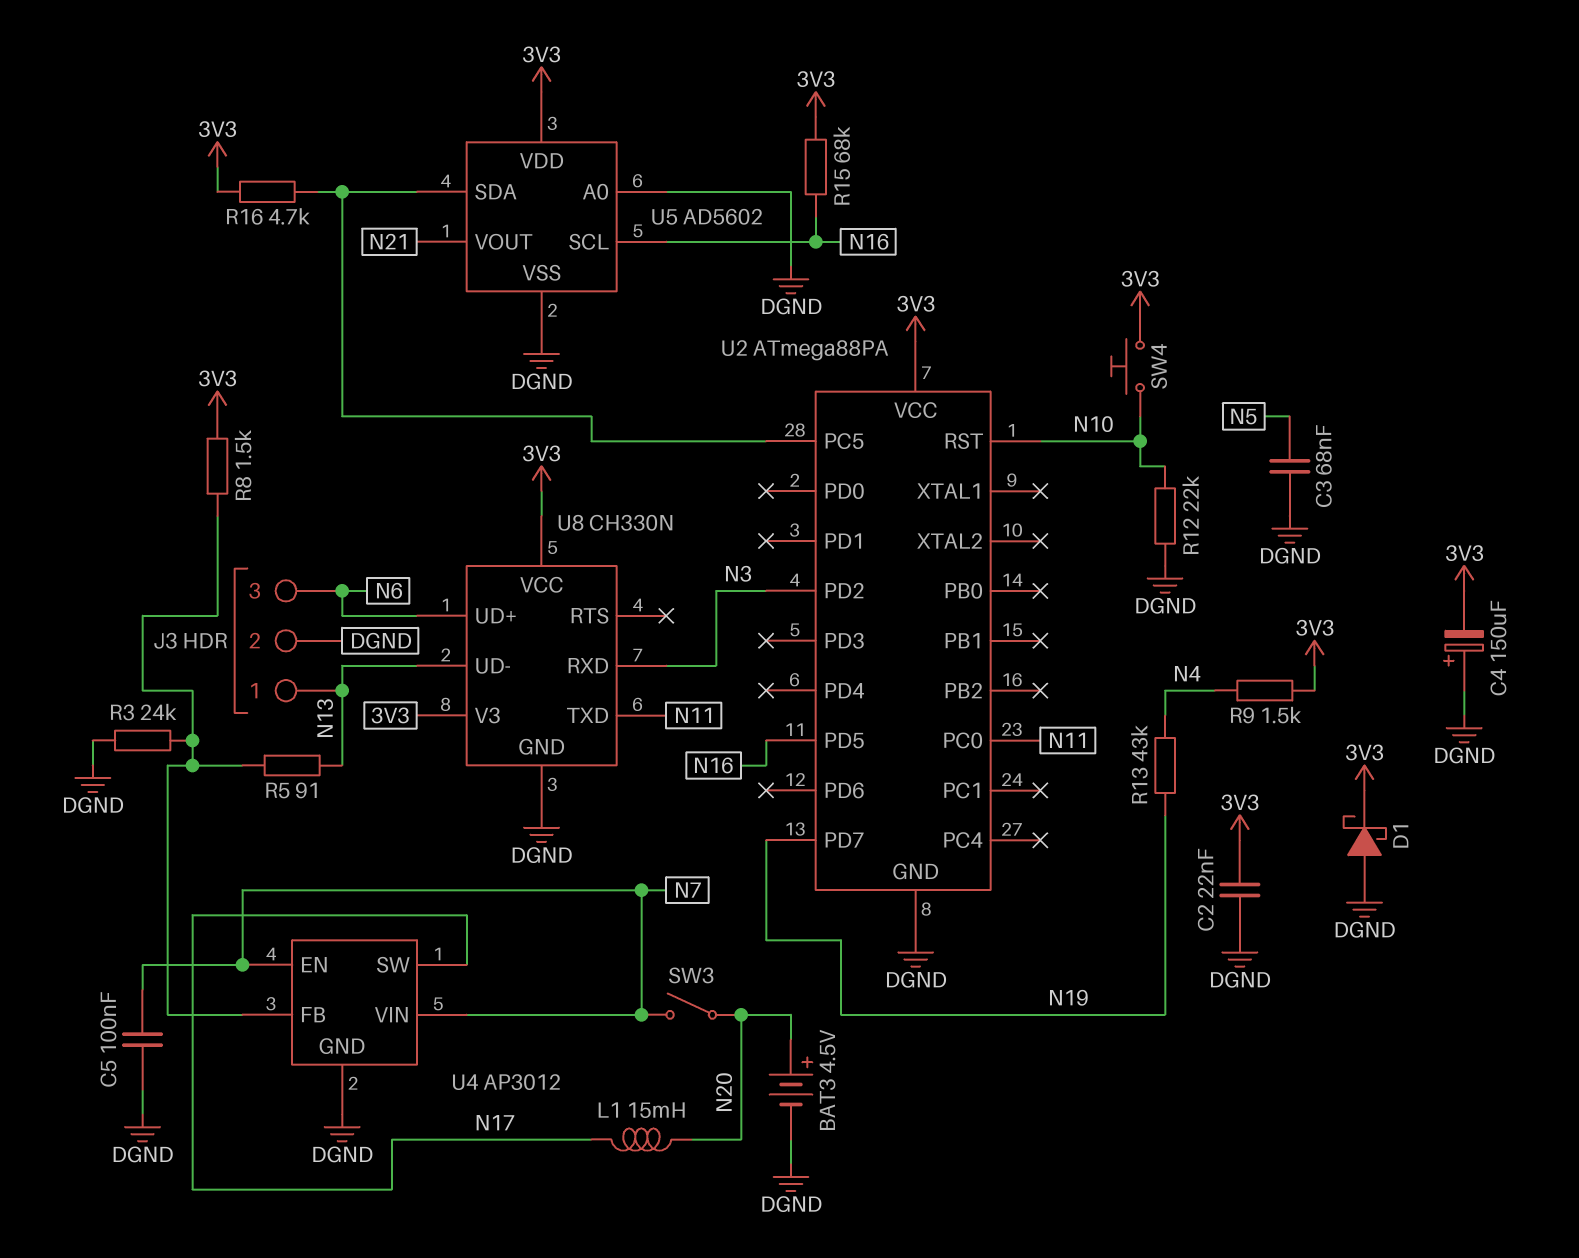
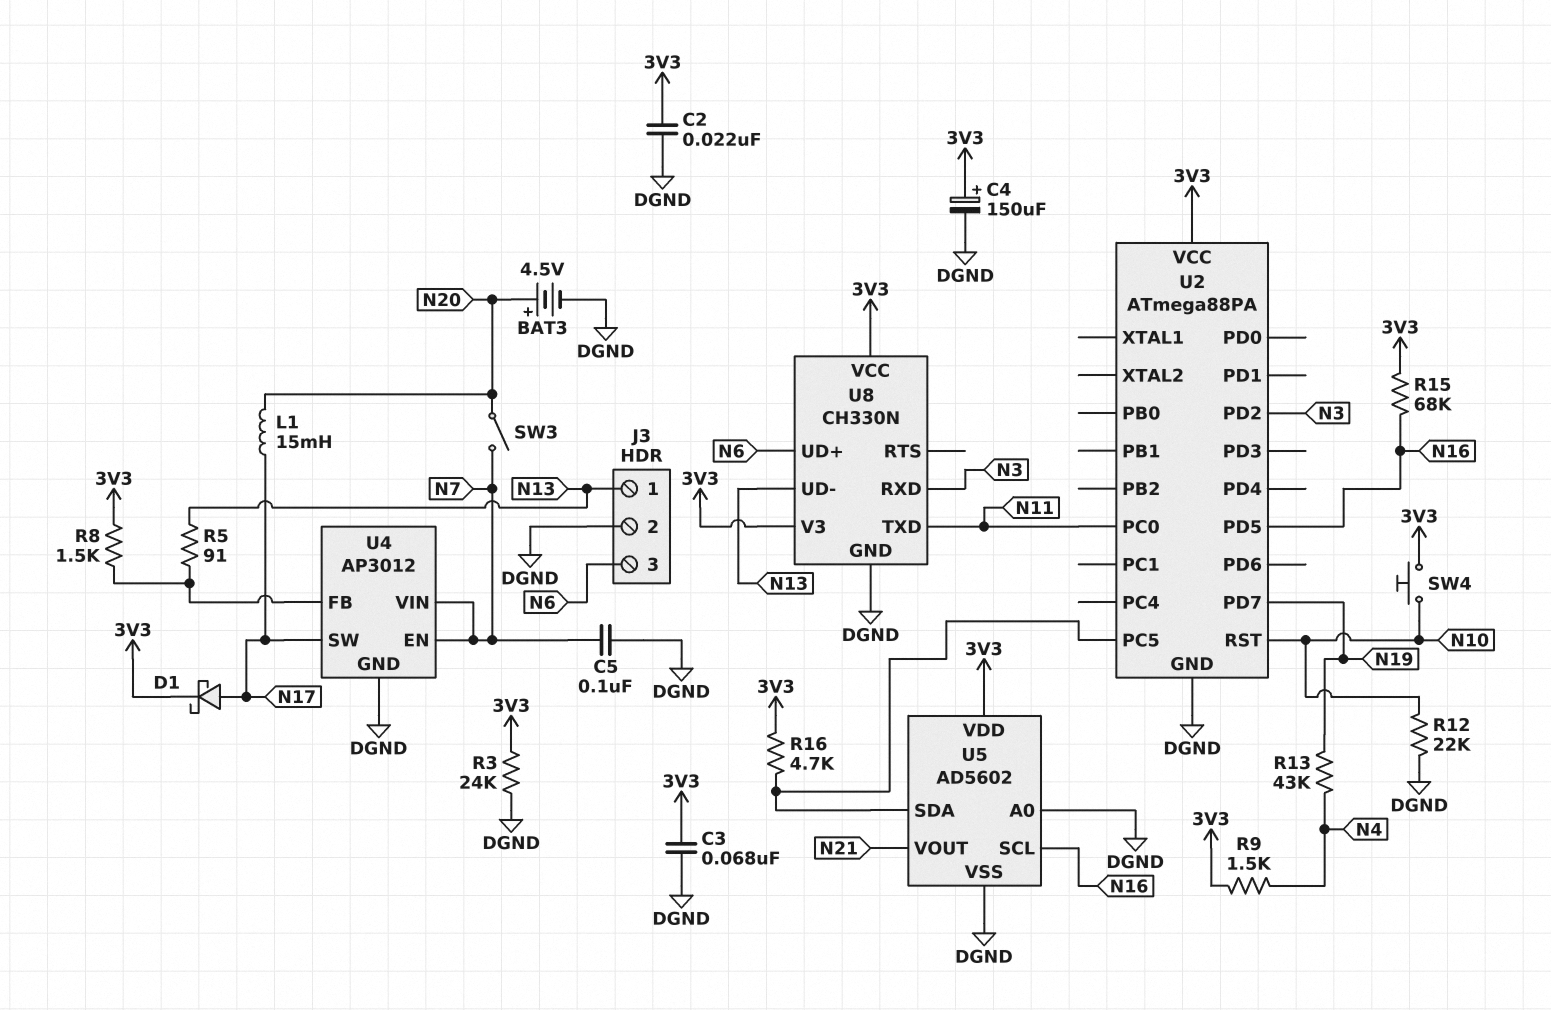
C3: 68nF (DGND, N5) -> 68nF (3V3, DGND)
C4: 150uF (plus DGND, minus 3V3) -> 150uF (plus 3V3, minus DGND)
D1: schottky (A DGND, K 3V3) -> schottky (A N17, K 3V3)
R3: 24k (DGND, U4/FB) -> 24k (3V3, DGND)

